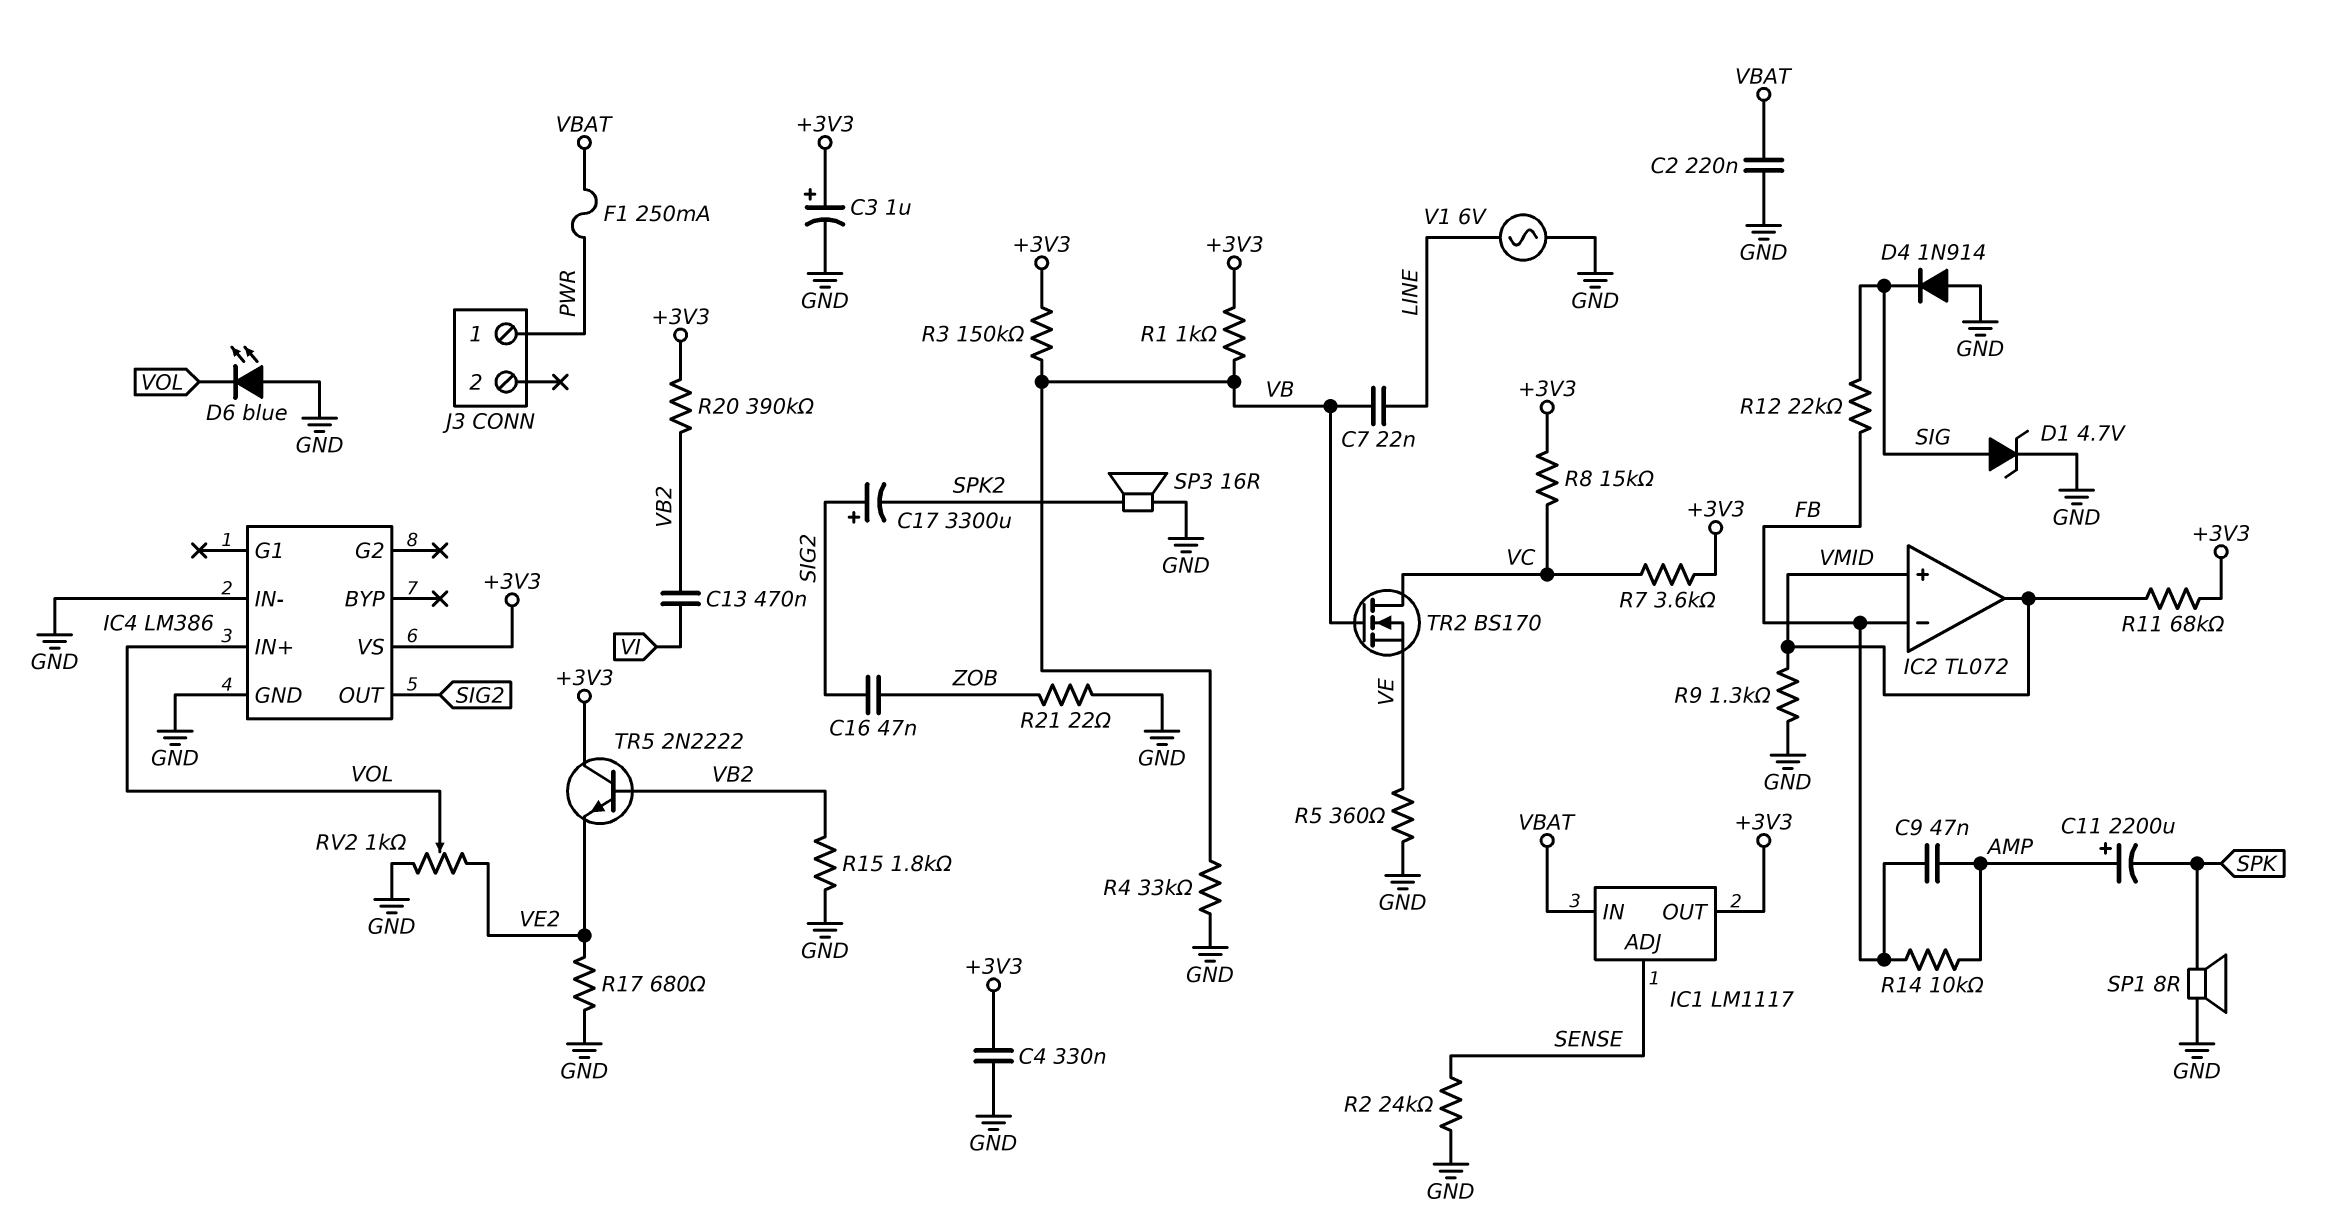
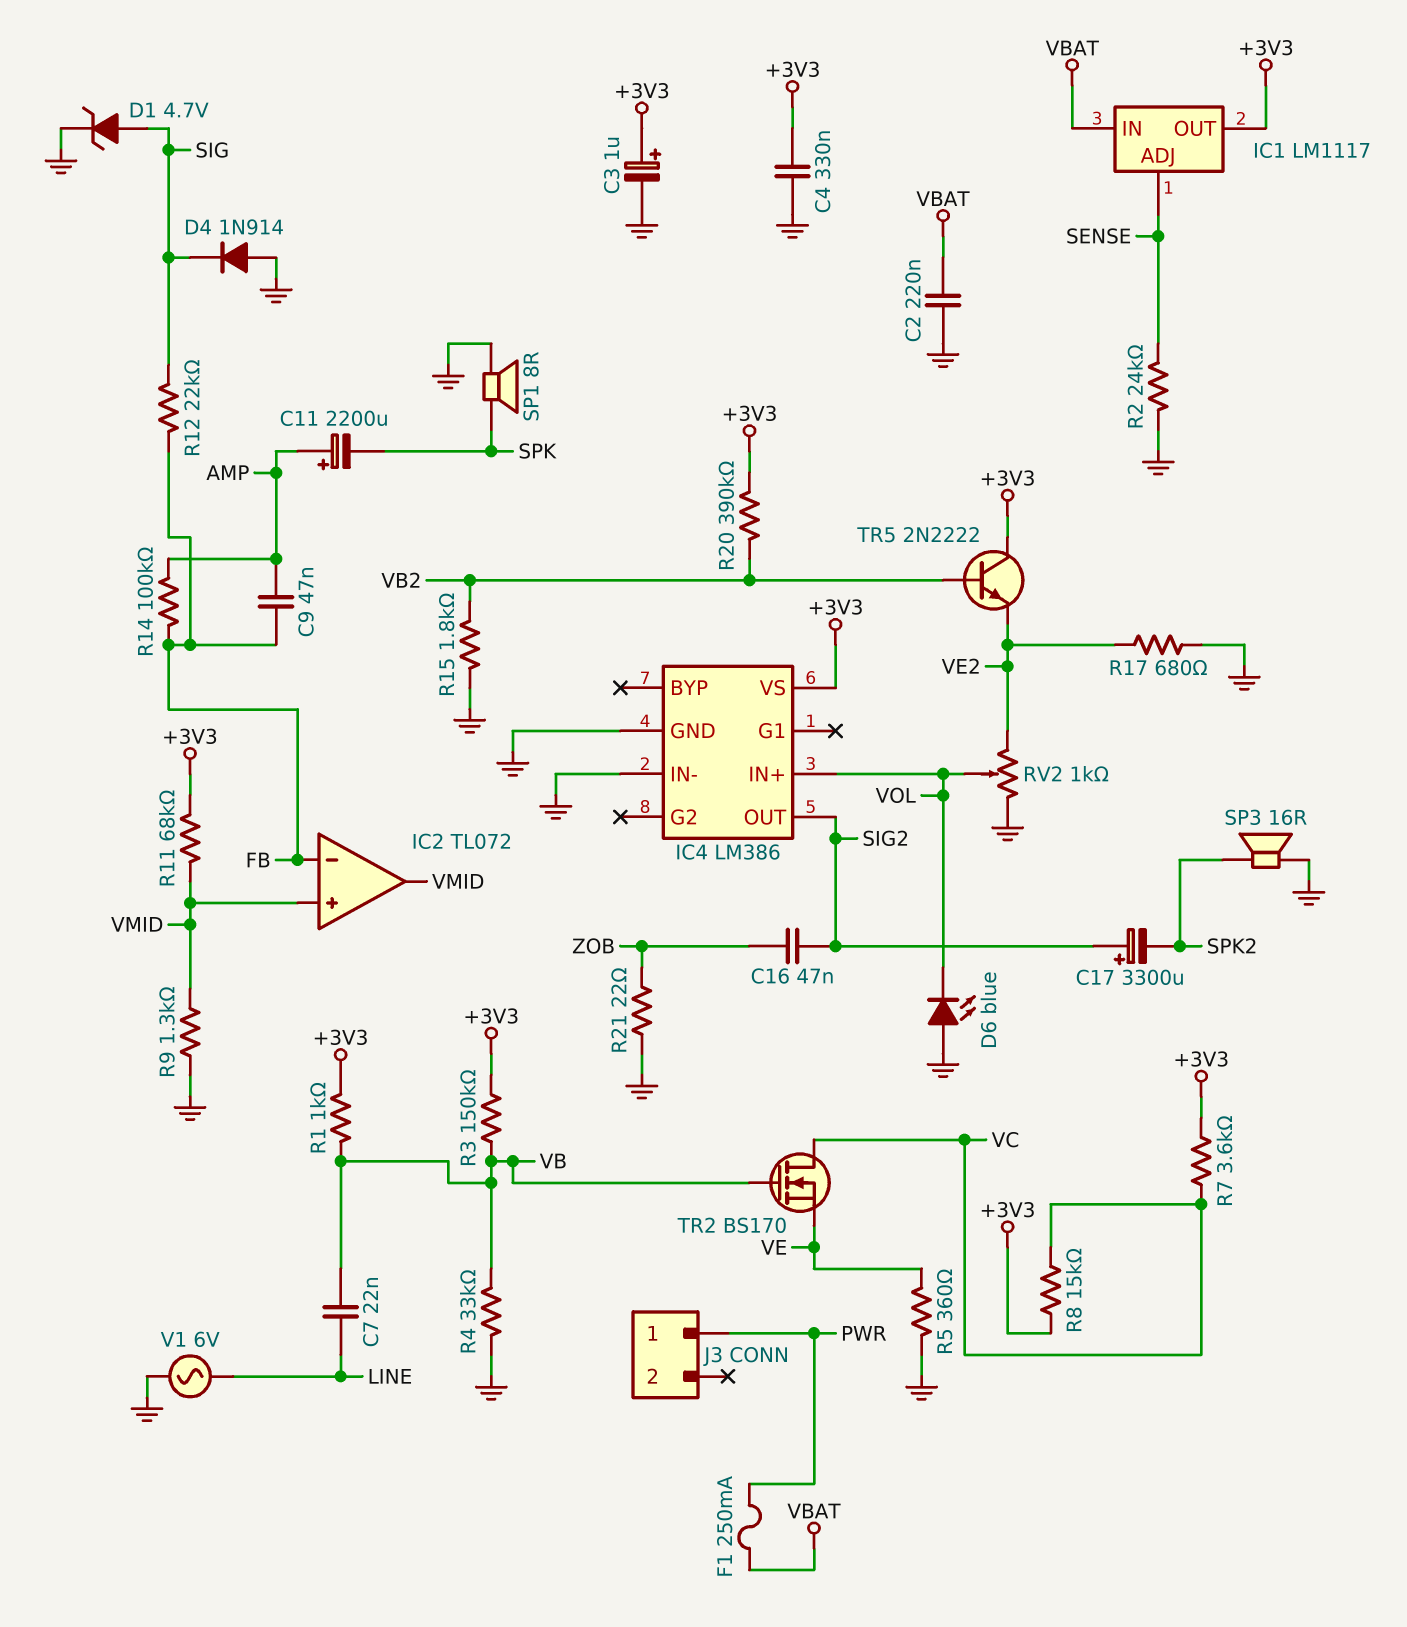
C13: 470nF (VB2, VI) -> none
R14: 10k (AMP, FB) -> 100k (AMP, FB)

